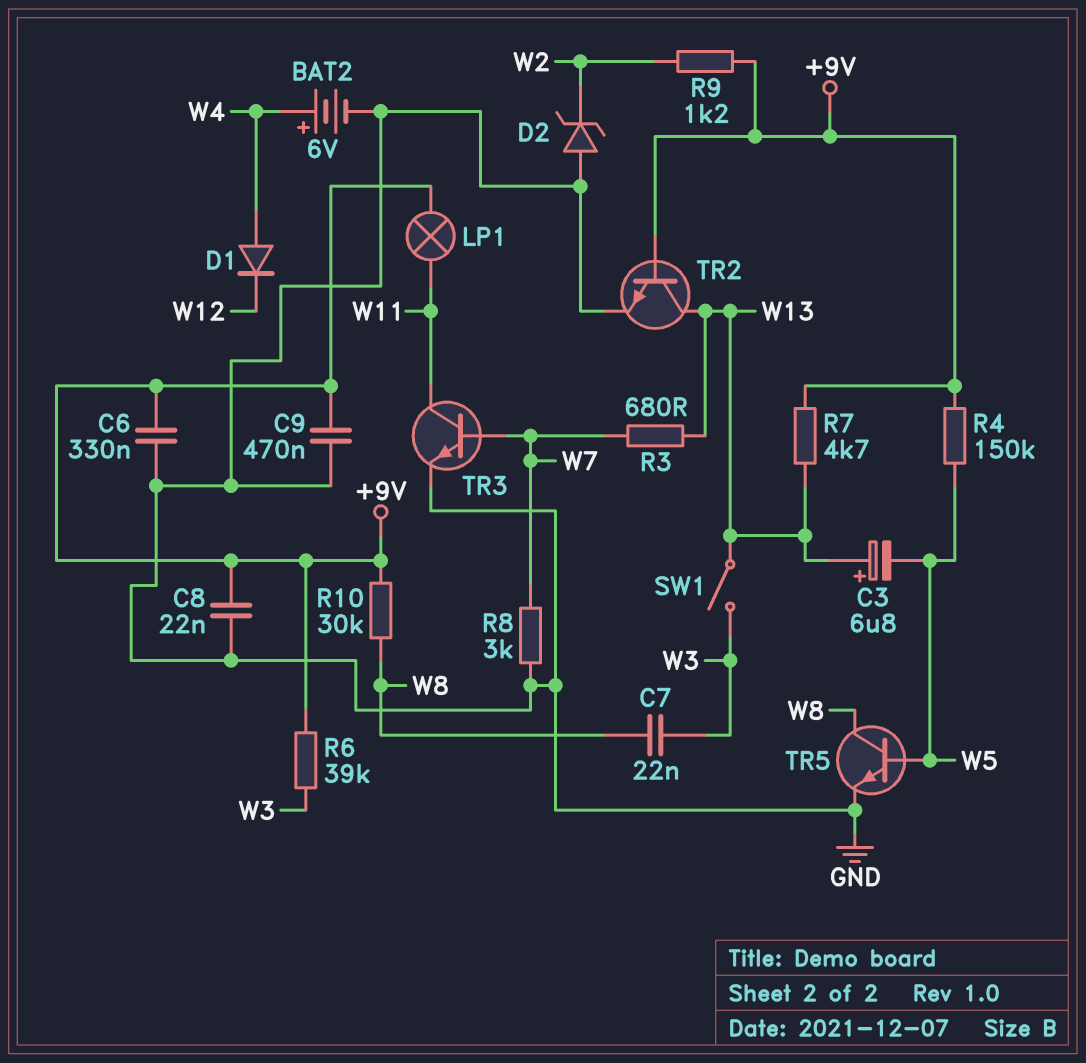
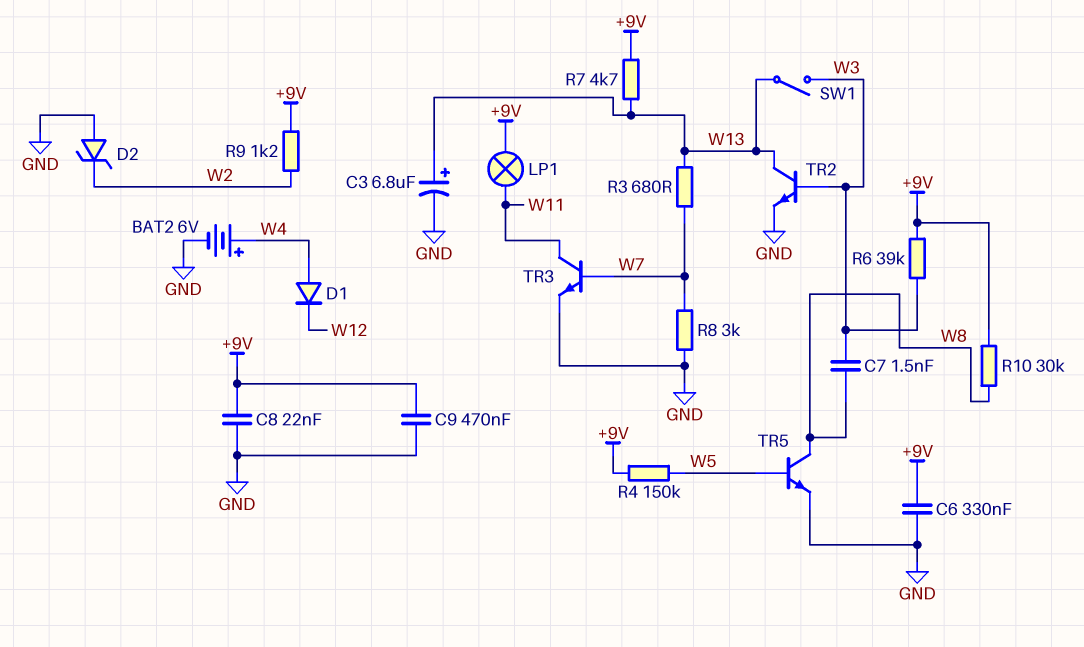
C3: 6.8uF (plus W13, minus W5) -> 6.8uF (plus W13, minus GND)
C7: 22nF (W3, W8) -> 1.5nF (W3, W8)
TR2: NPN (B +9V, C W13, E GND) -> NPN (B W3, C W13, E GND)

